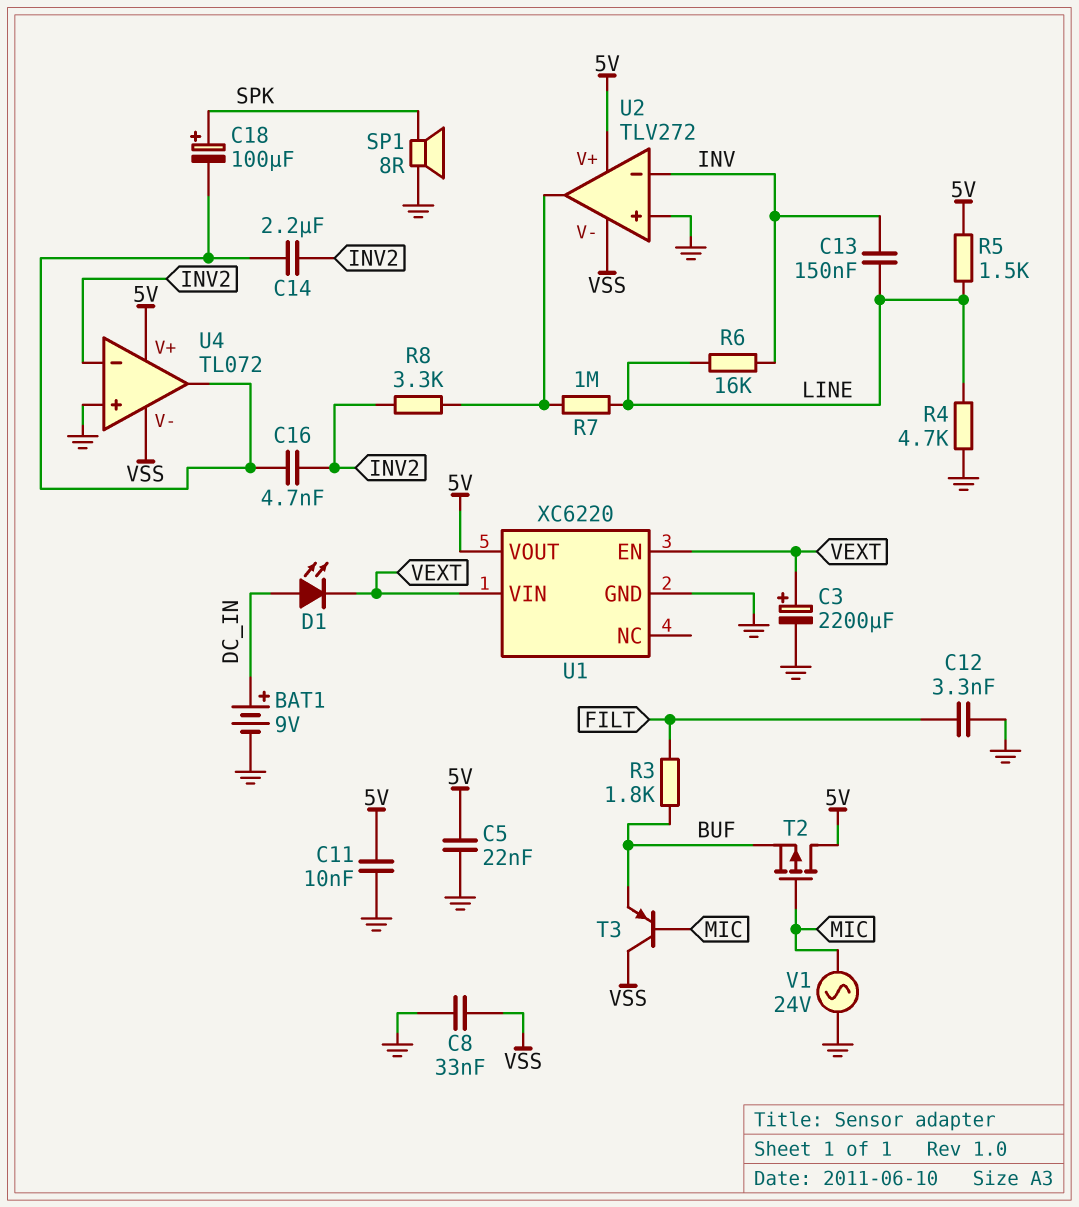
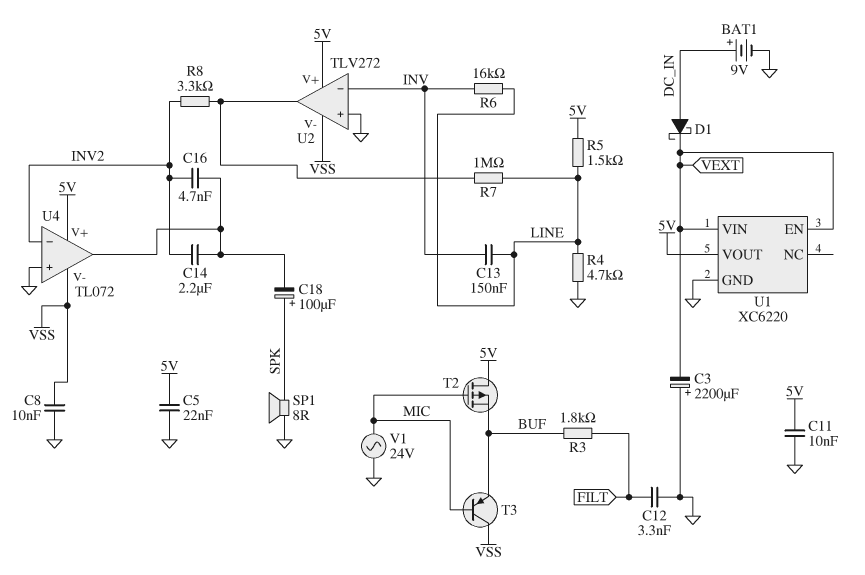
C3: 2200uF (plus VEXT, minus GND) -> 2200uF (plus GND, minus VEXT)
C8: 33nF (GND, VSS) -> 10nF (GND, VSS)
D1: LED (A DC_IN, K VEXT) -> schottky (A DC_IN, K VEXT)

